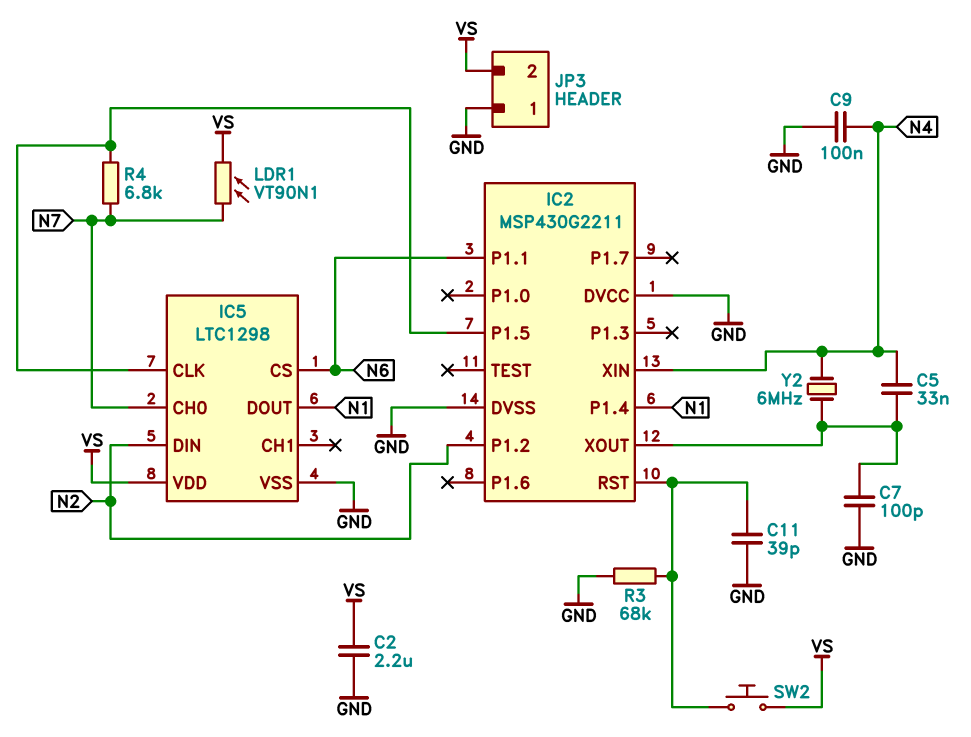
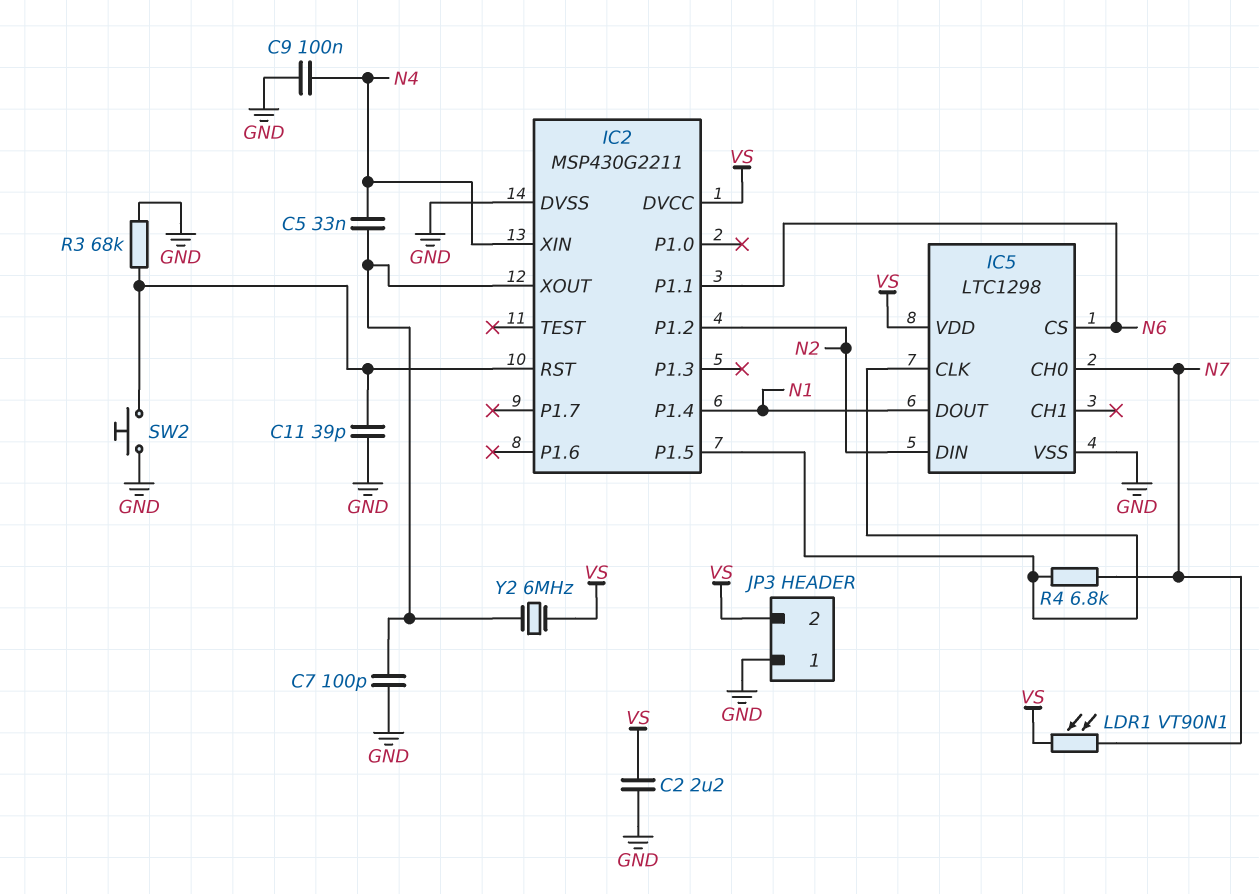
IC2 pin DVCC: GND -> VS
SW2: button (IC2/RST, VS) -> button (GND, IC2/RST)
Y2: 6MHz (IC2/XOUT, N4) -> 6MHz (IC2/XOUT, VS)

